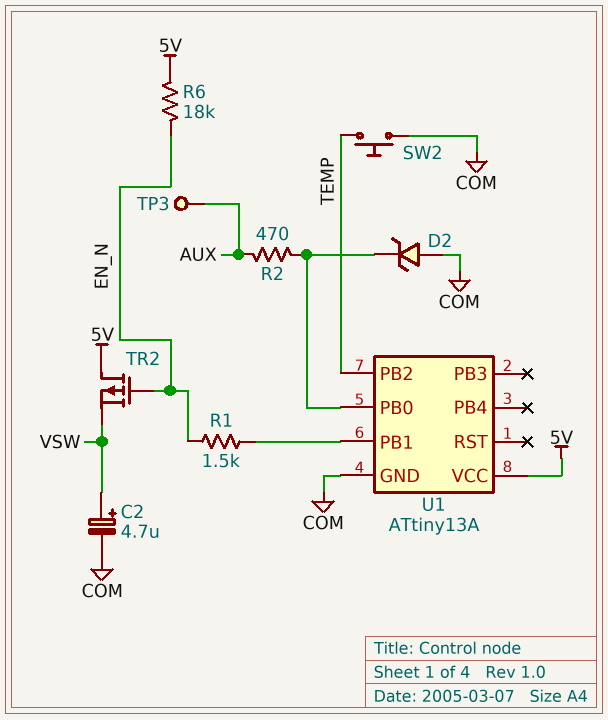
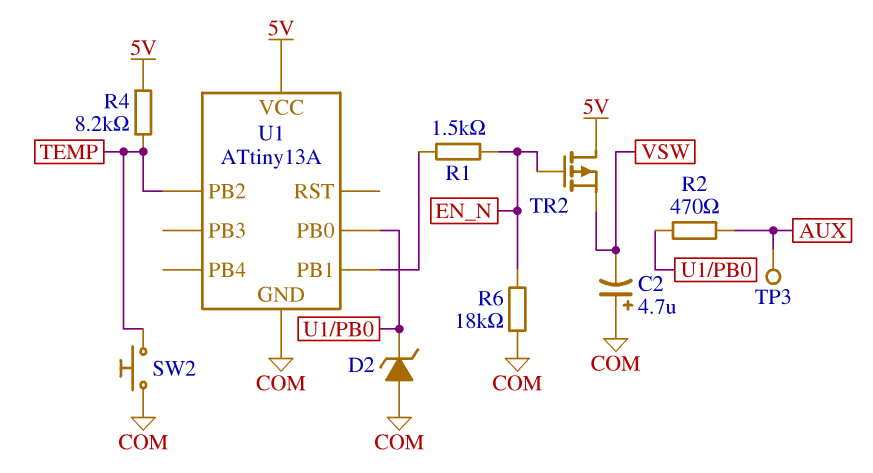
C2: 4.7uF (plus VSW, minus COM) -> 4.7uF (plus COM, minus VSW)
R4: none -> 8.2k (5V, TEMP)
R6: 18k (5V, EN_N) -> 18k (COM, EN_N)

